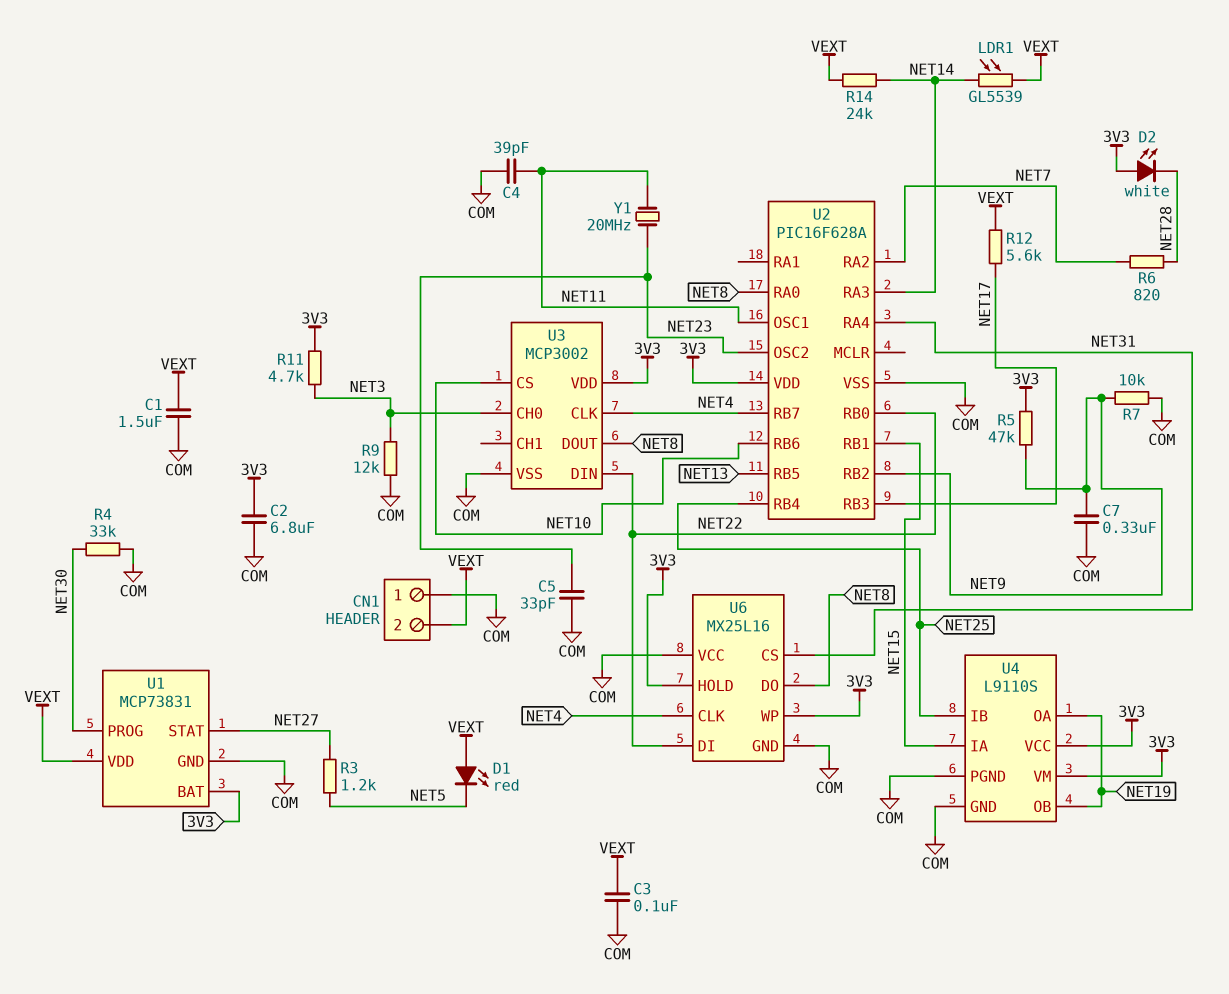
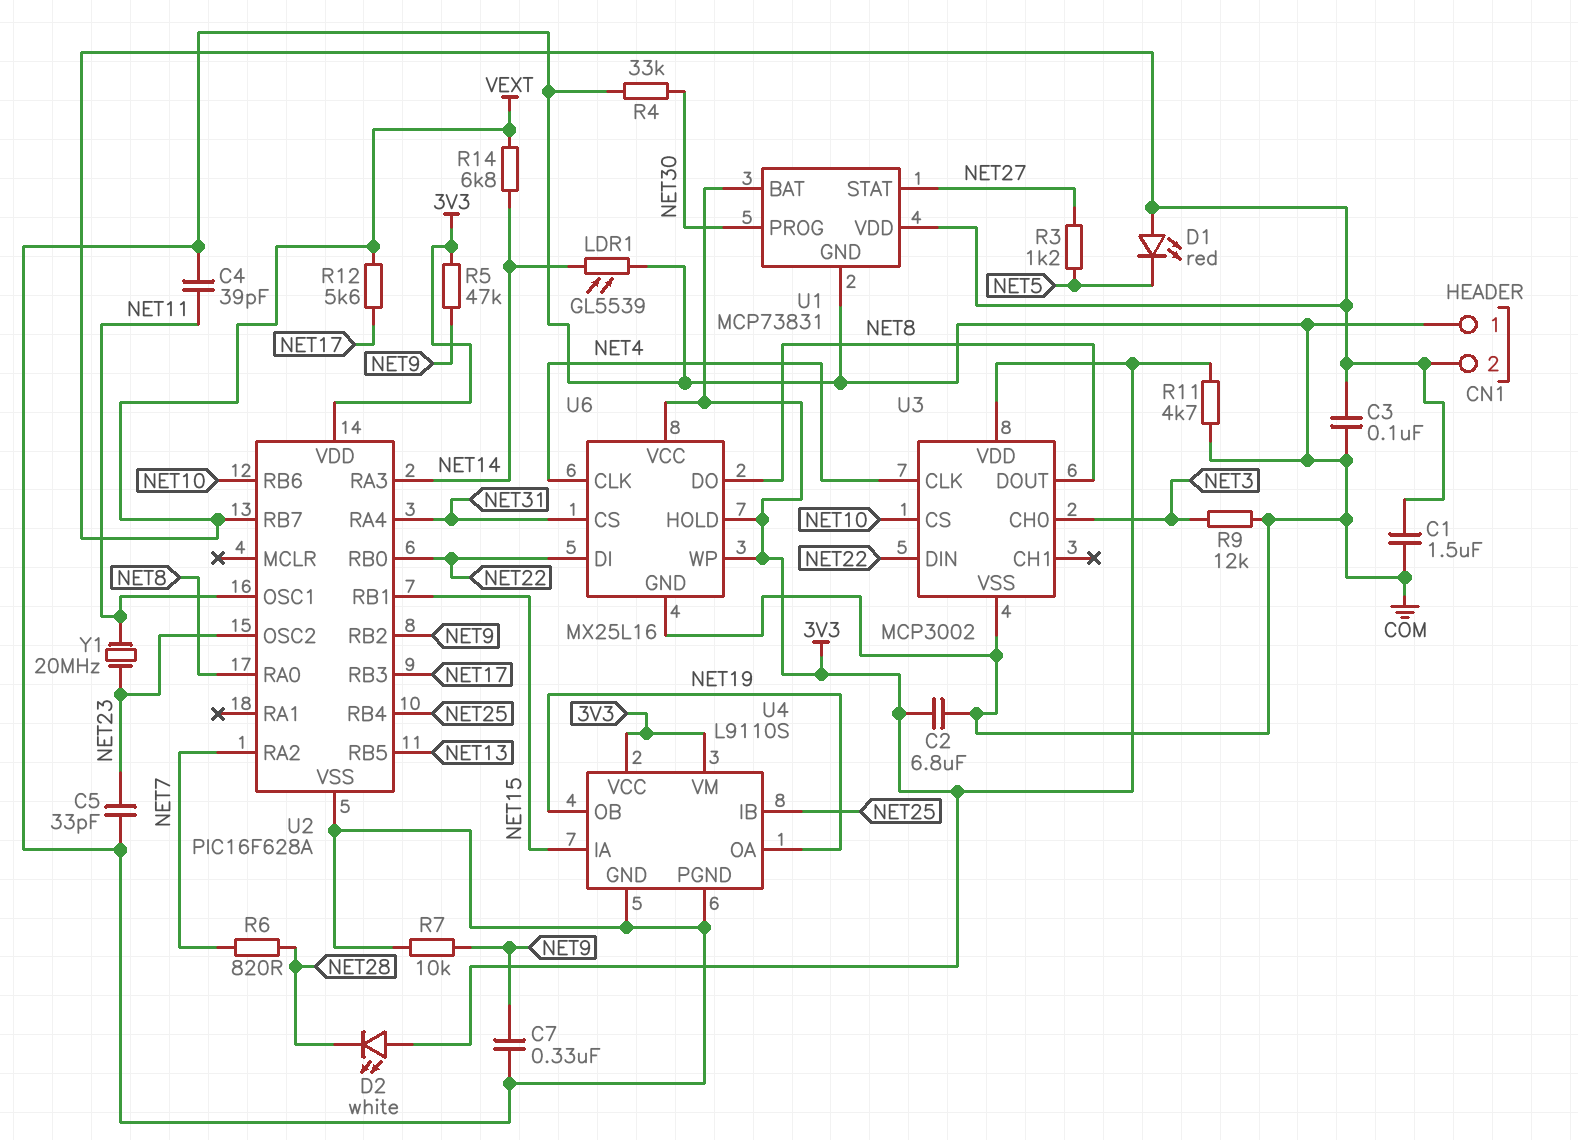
LDR1: GL5539 (NET14, VEXT) -> GL5539 (COM, NET14)
R11: 4.7k (3V3, NET3) -> 4.7k (3V3, COM)
R14: 24k (NET14, VEXT) -> 6.8k (NET14, VEXT)
U2 pin RB7: NET4 -> VEXT
U6 pin VCC: COM -> 3V3

